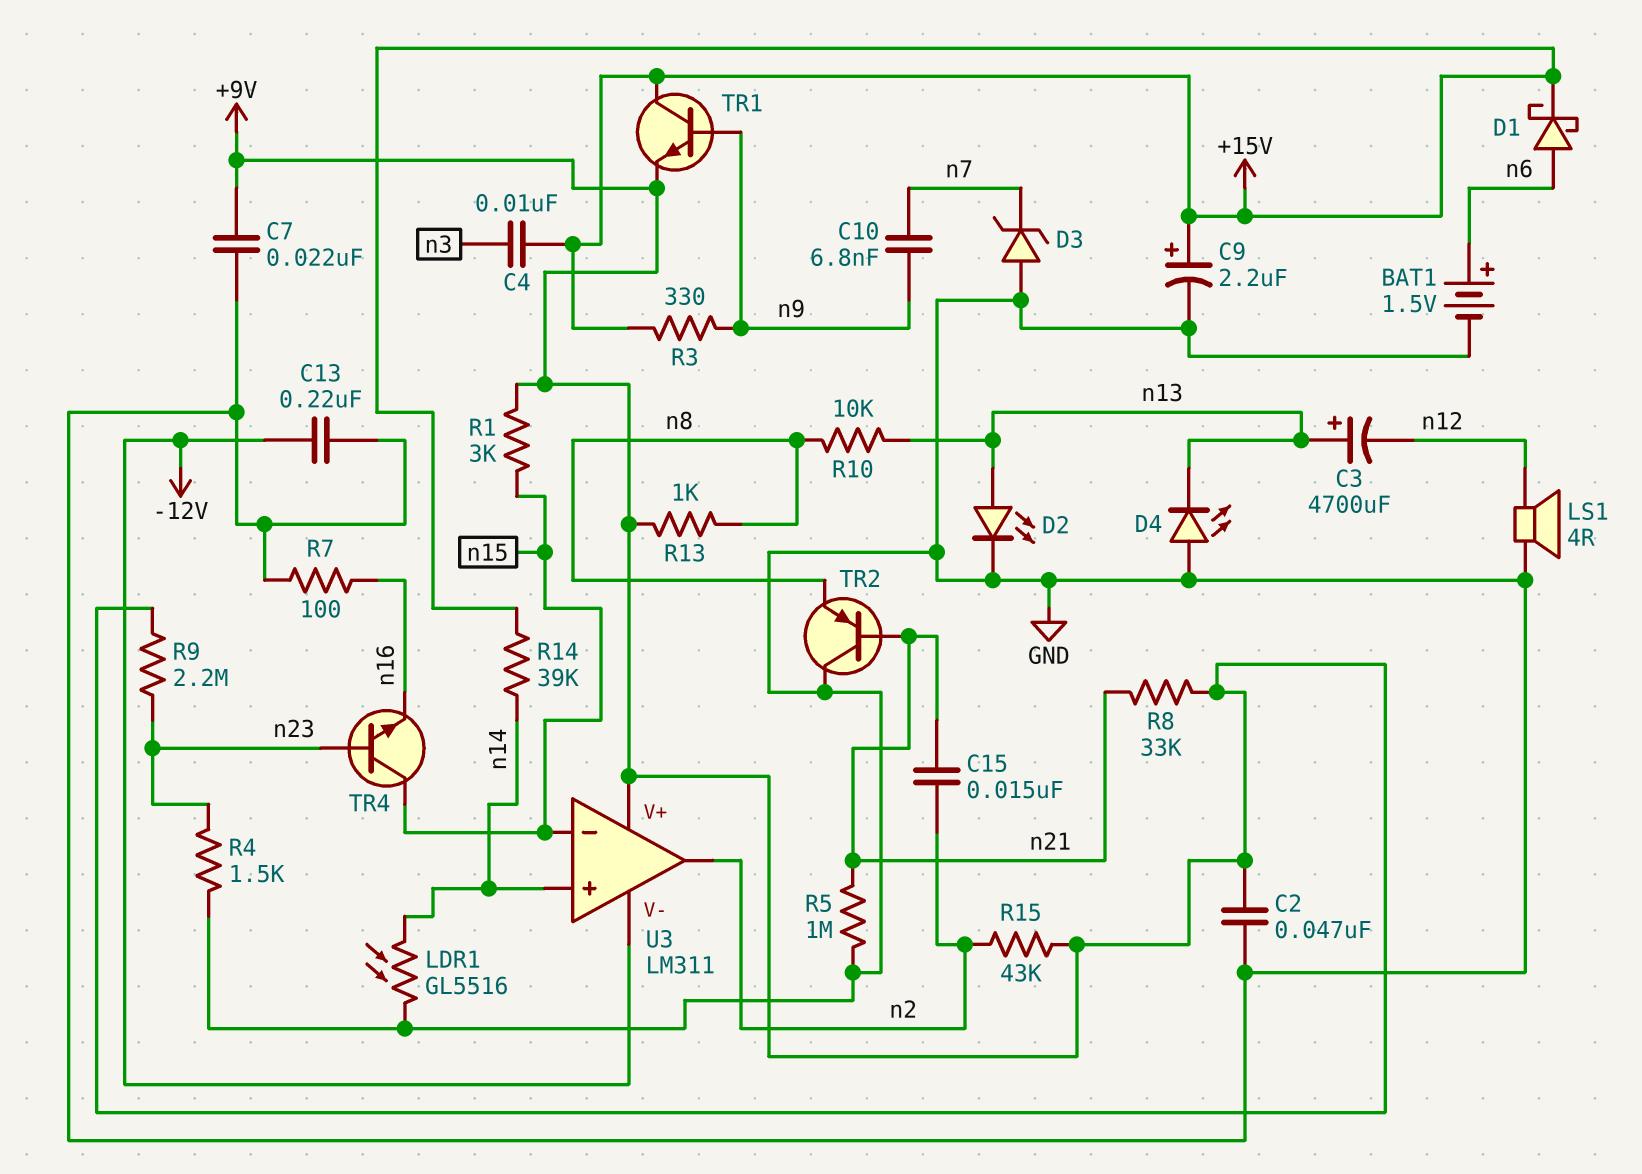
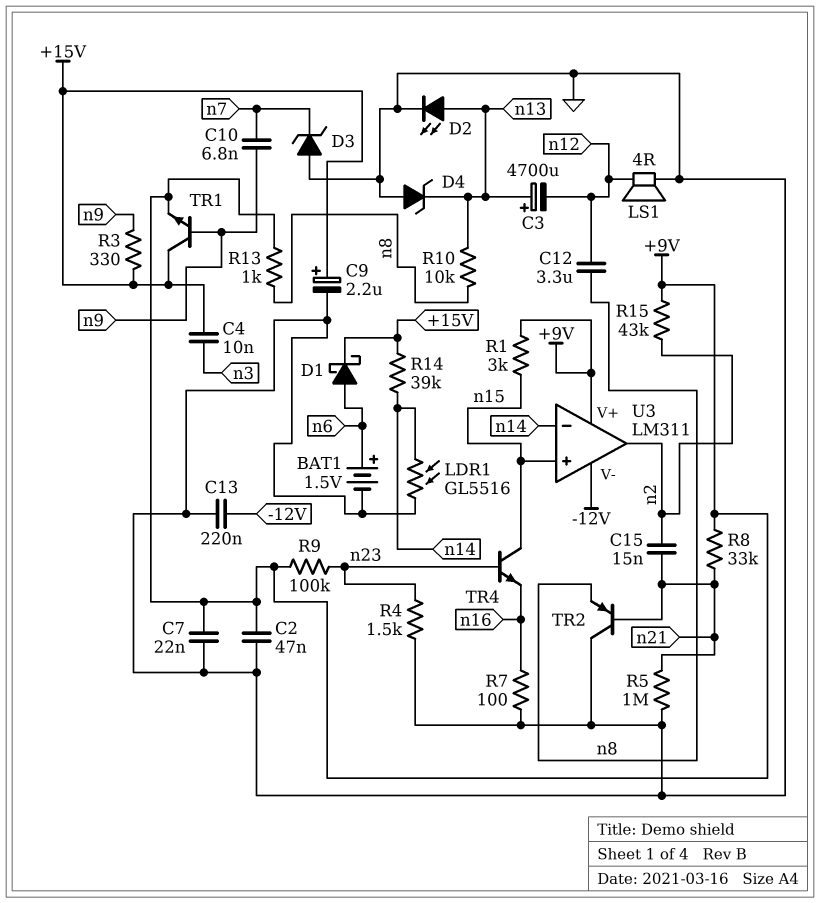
C12: none -> 3.3uF (n8, n12)
D4: LED (A GND, K n13) -> zener (A GND, K n13)
R9: 2.2M (+9V, n23) -> 100k (+9V, n23)
U3 pin in+: n14 -> n15
U3 pin in-: n15 -> n14

